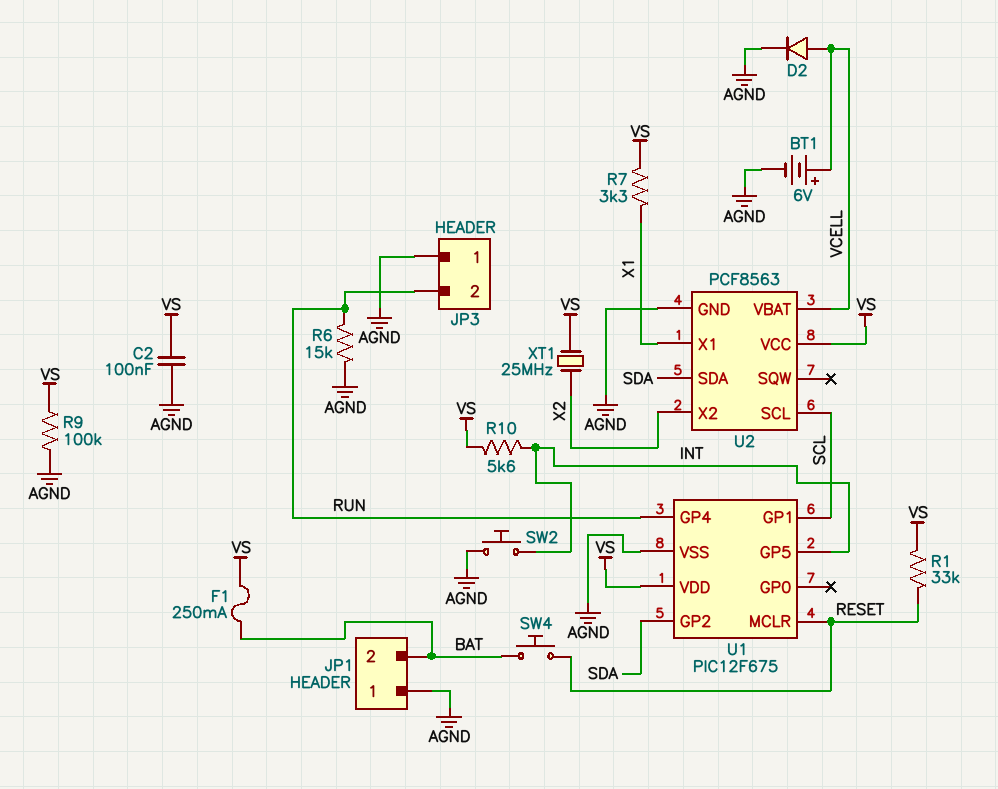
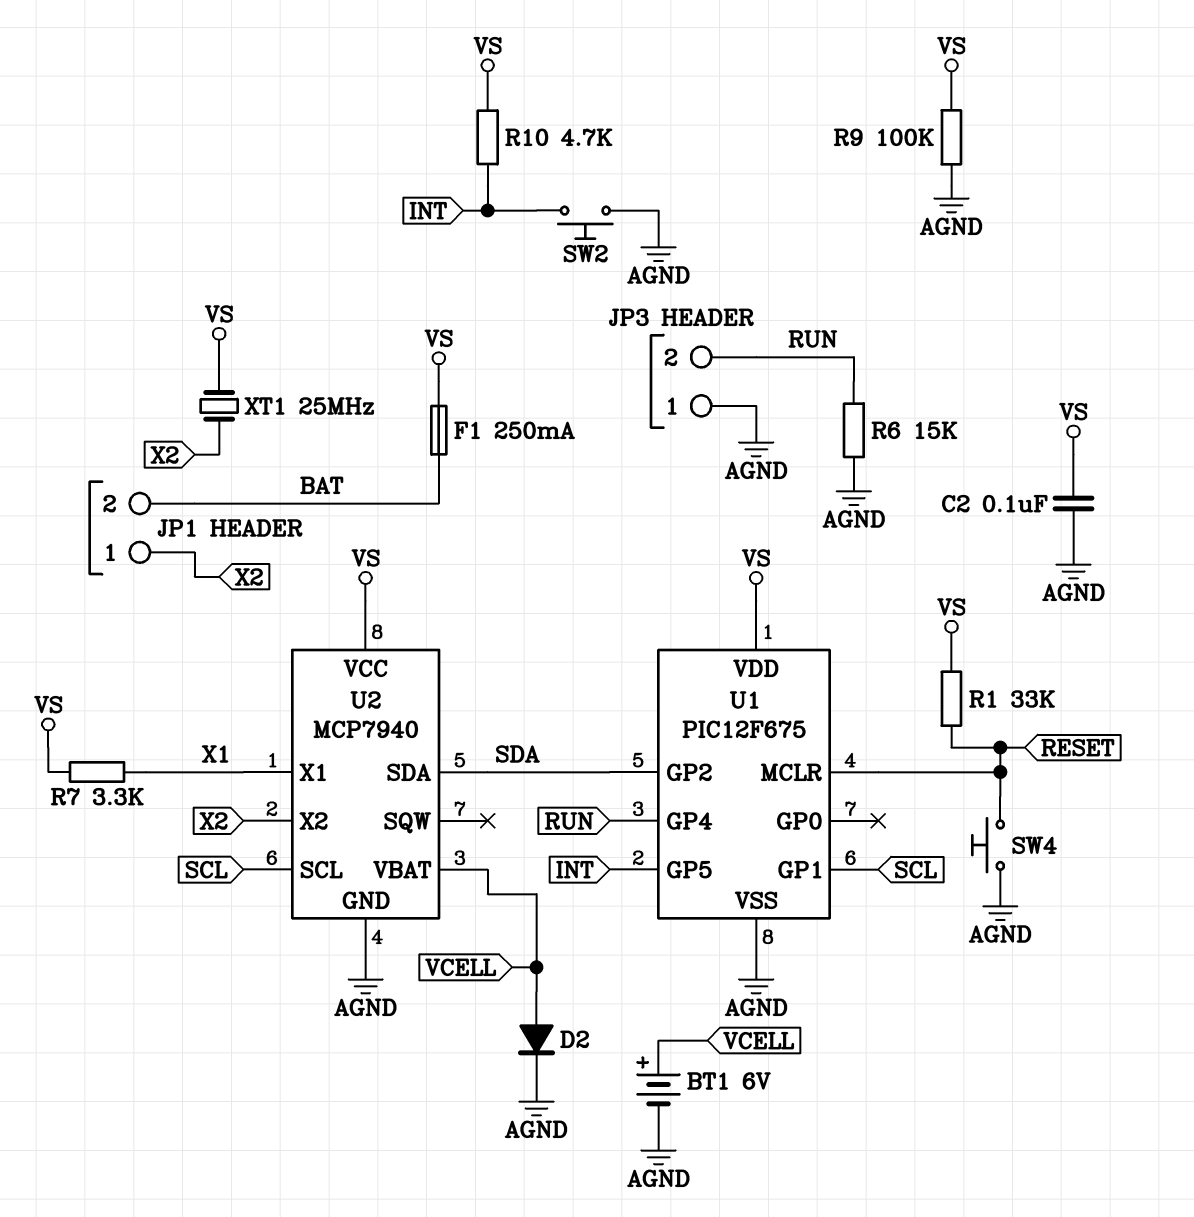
JP1 pin 1: AGND -> X2
R10: 5.6k (INT, VS) -> 4.7k (INT, VS)
SW4: button (BAT, RESET) -> button (AGND, RESET)
U2: PCF8563 -> MCP7940

